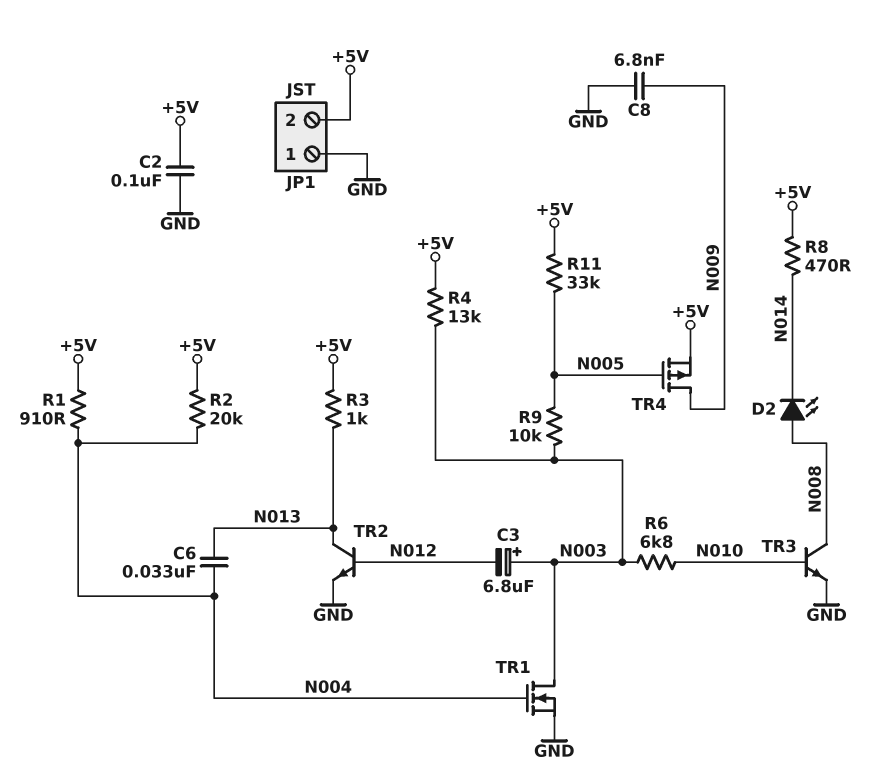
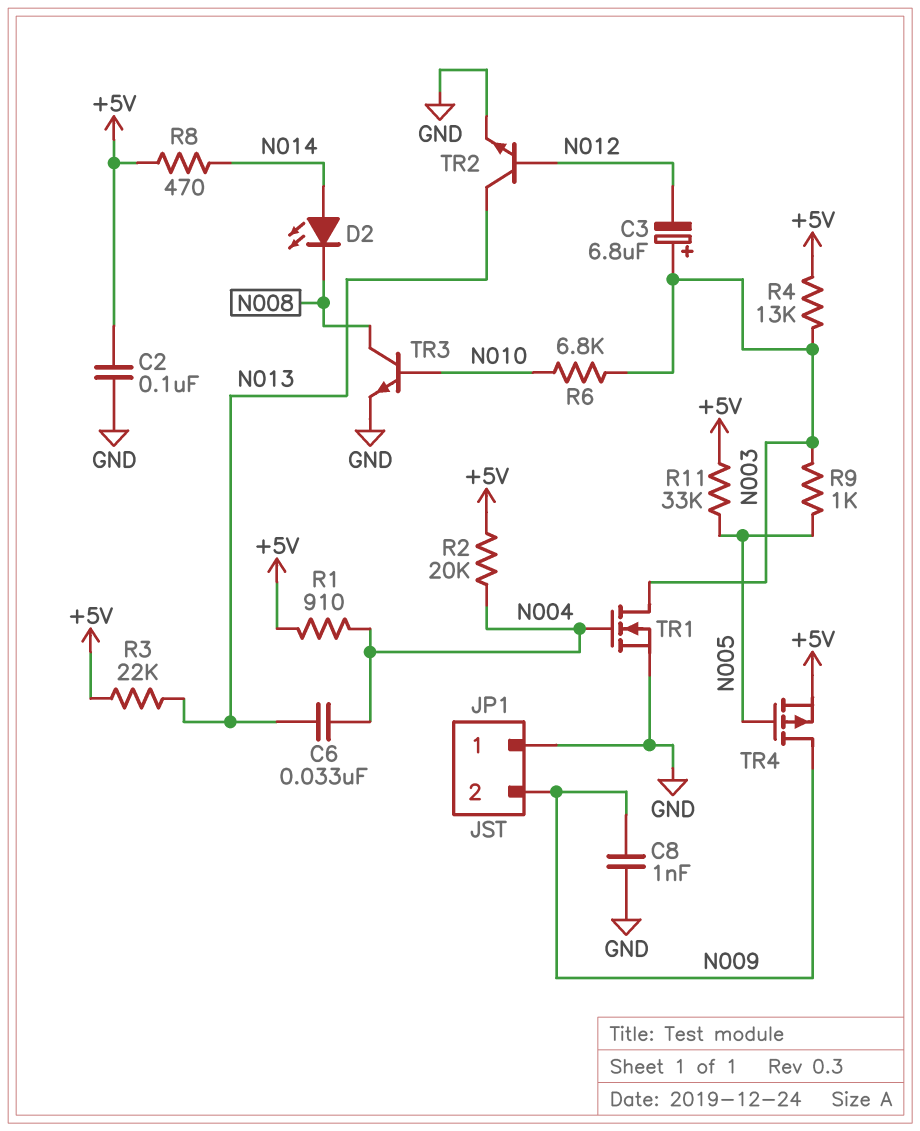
C8: 6.8nF (GND, N009) -> 1nF (GND, N009)
D2: LED (A N008, K N014) -> LED (A N014, K N008)
JP1 pin 2: +5V -> N009
R3: 1k (+5V, N013) -> 22k (+5V, N013)
R9: 10k (N003, N005) -> 1k (N003, N005)

